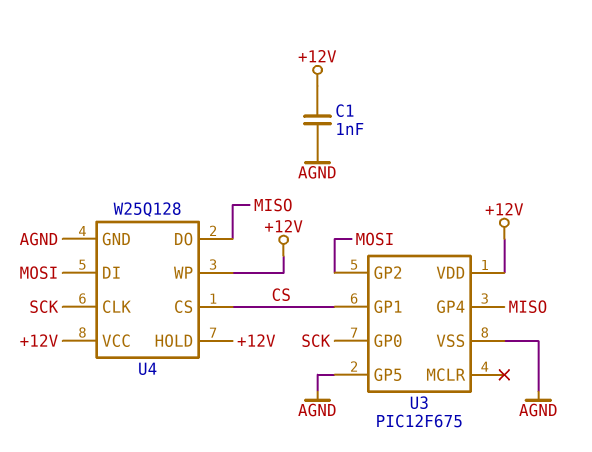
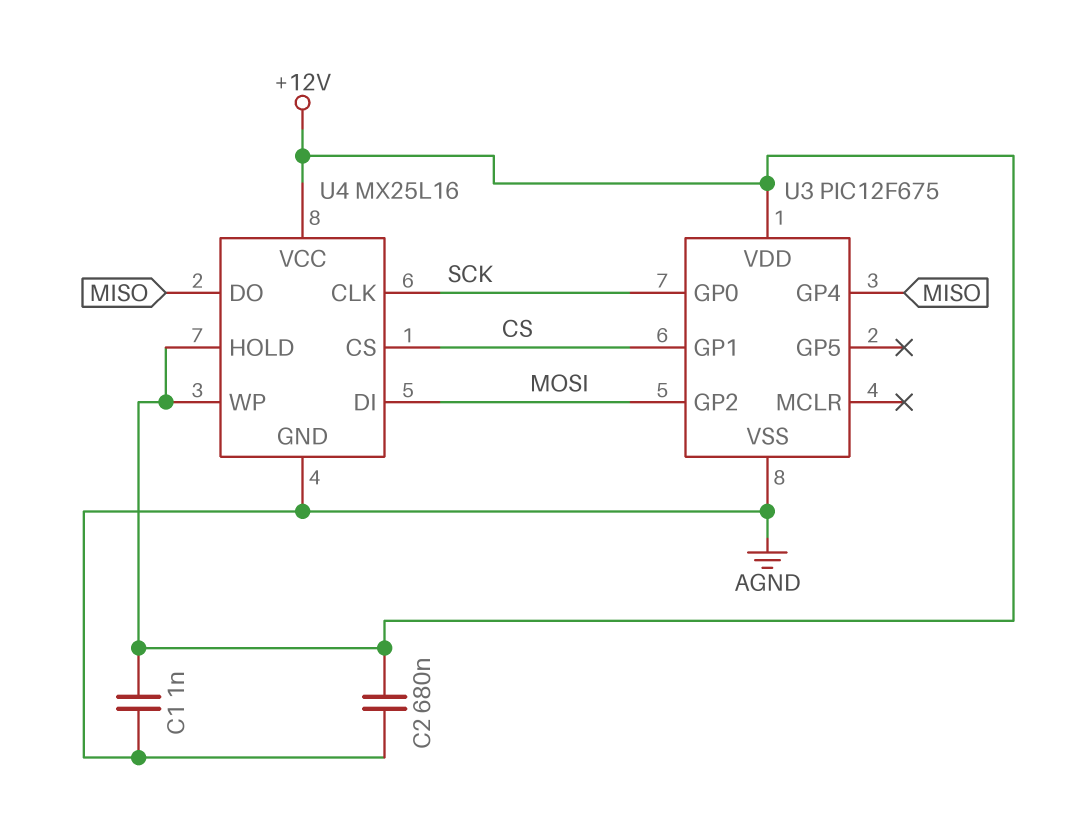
C2: none -> 680nF (+12V, AGND)
U3 pin GP5: AGND -> none
U4: W25Q128 -> MX25L16

